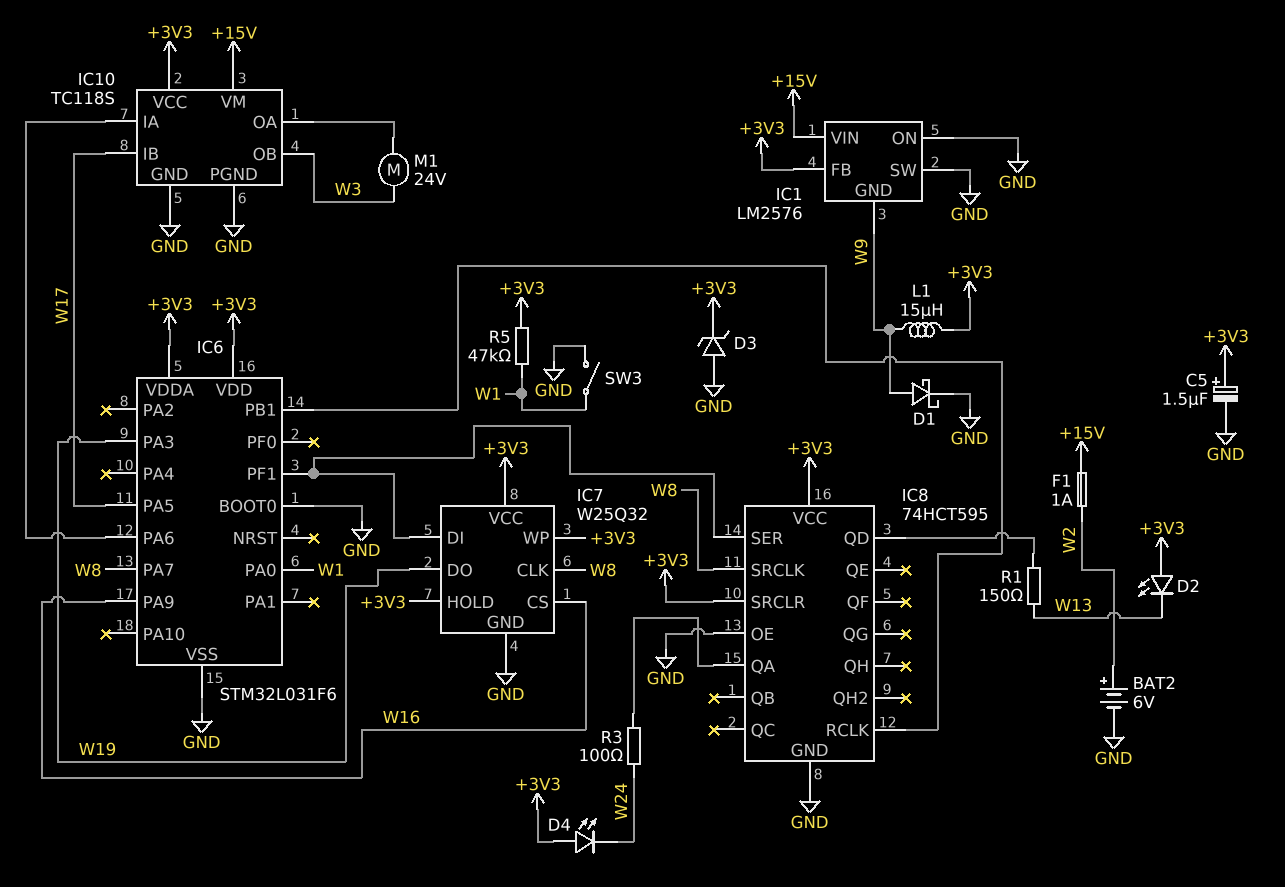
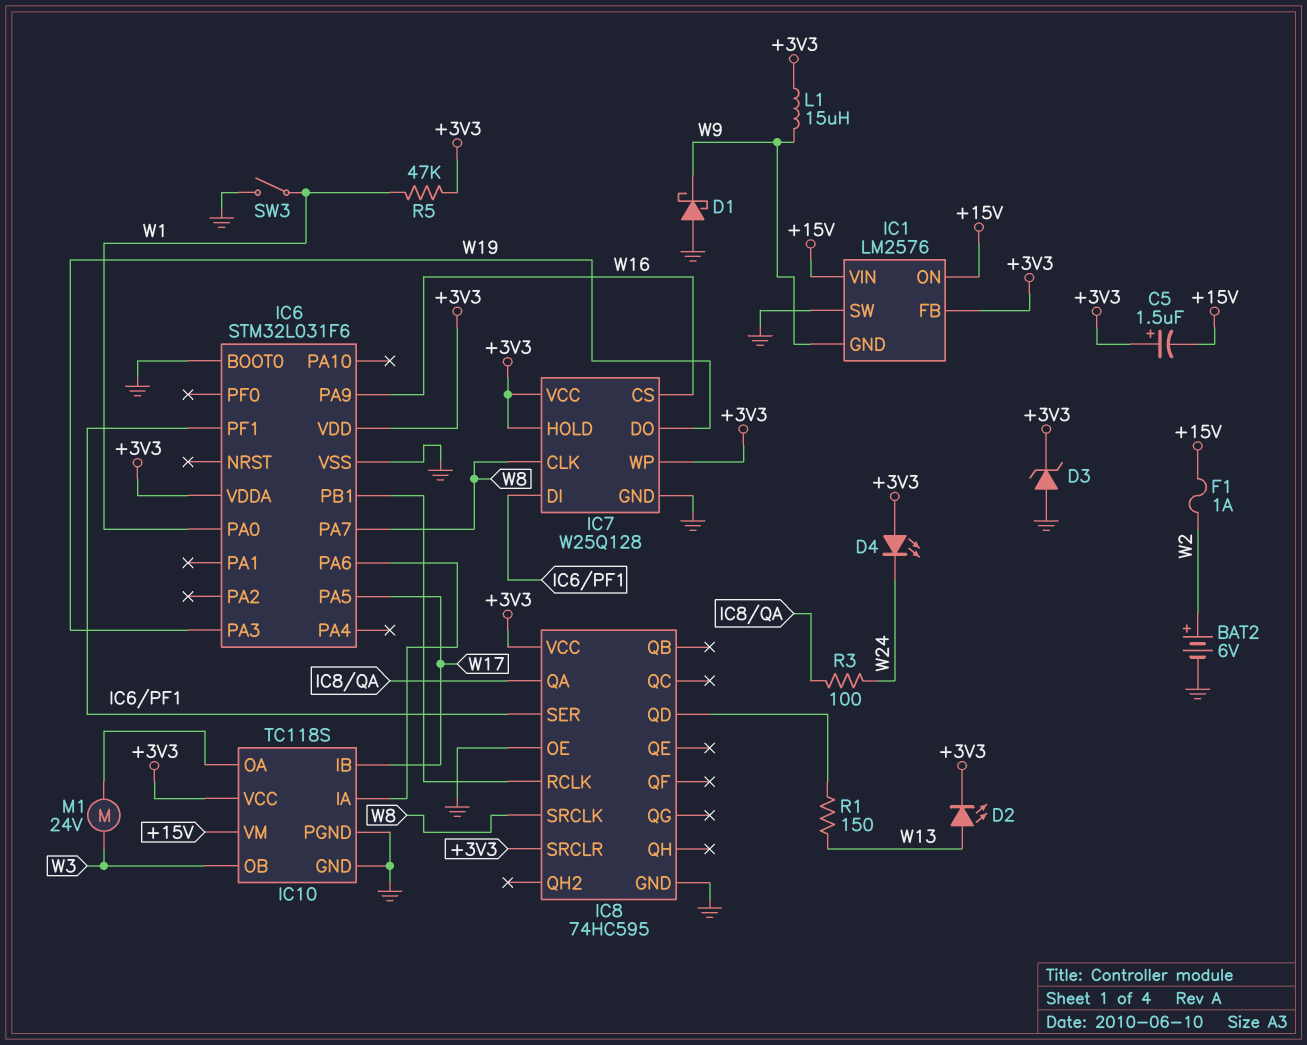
C5: 1.5uF (plus +3V3, minus GND) -> 1.5uF (plus +3V3, minus +15V)
D1: schottky (A W9, K GND) -> schottky (A GND, K W9)
D2: LED (A +3V3, K W13) -> LED (A W13, K +3V3)
IC1 pin ON: GND -> +15V
IC7: W25Q32 -> W25Q128
IC8: 74HCT595 -> 74HC595

